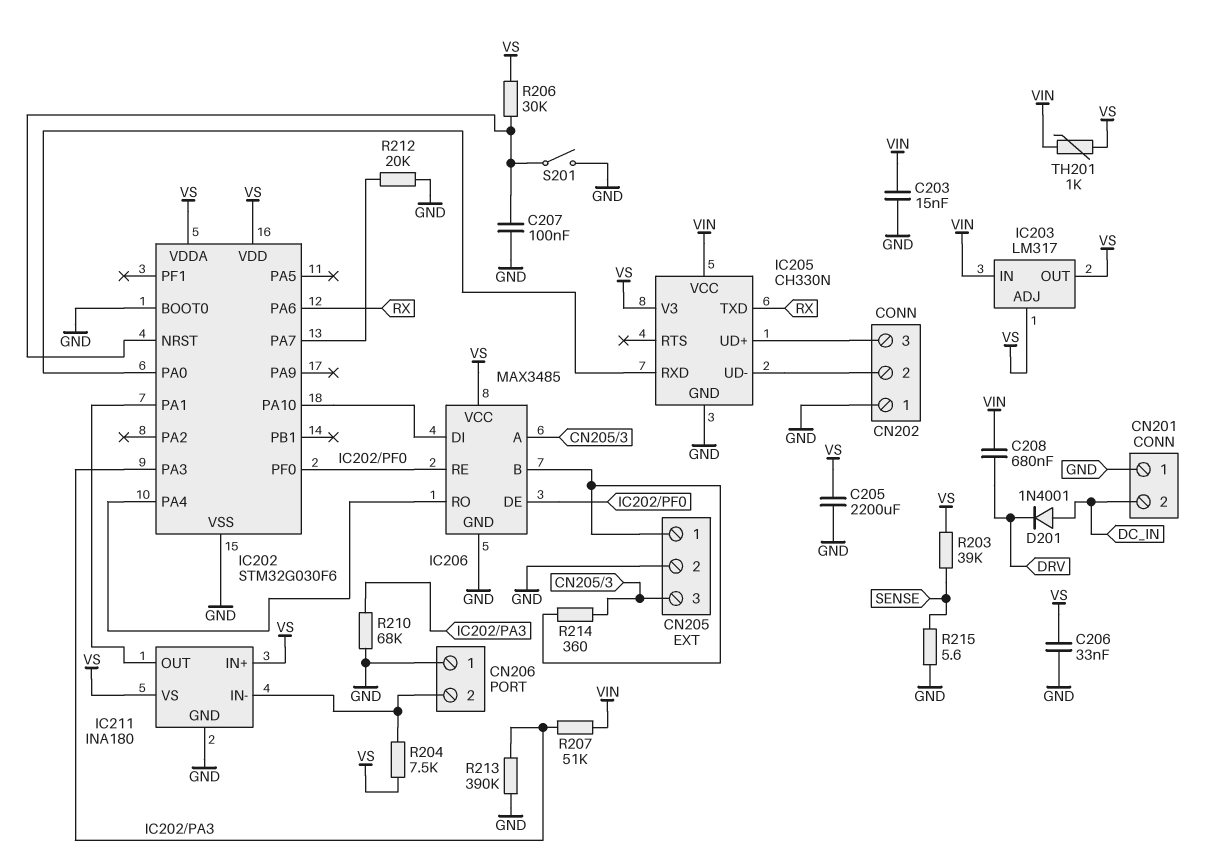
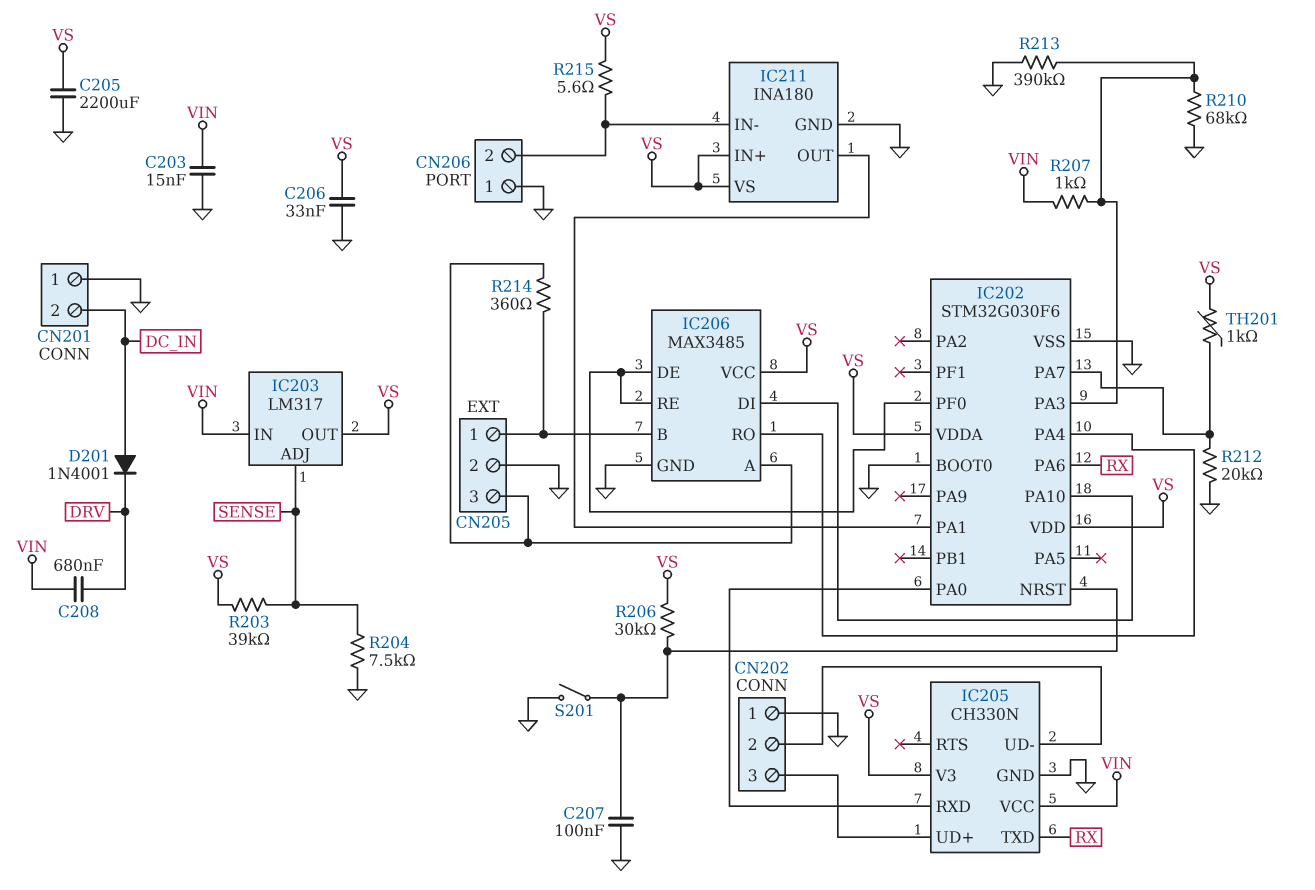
IC203 pin ADJ: VS -> SENSE
R204: 7.5k (CN206/2, VS) -> 7.5k (GND, SENSE)
R207: 51k (IC202/PA3, VIN) -> 1k (IC202/PA3, VIN)
R215: 5.6 (GND, SENSE) -> 5.6 (CN206/2, VS)
TH201: 1k (VIN, VS) -> 1k (IC202/PA7, VS)

